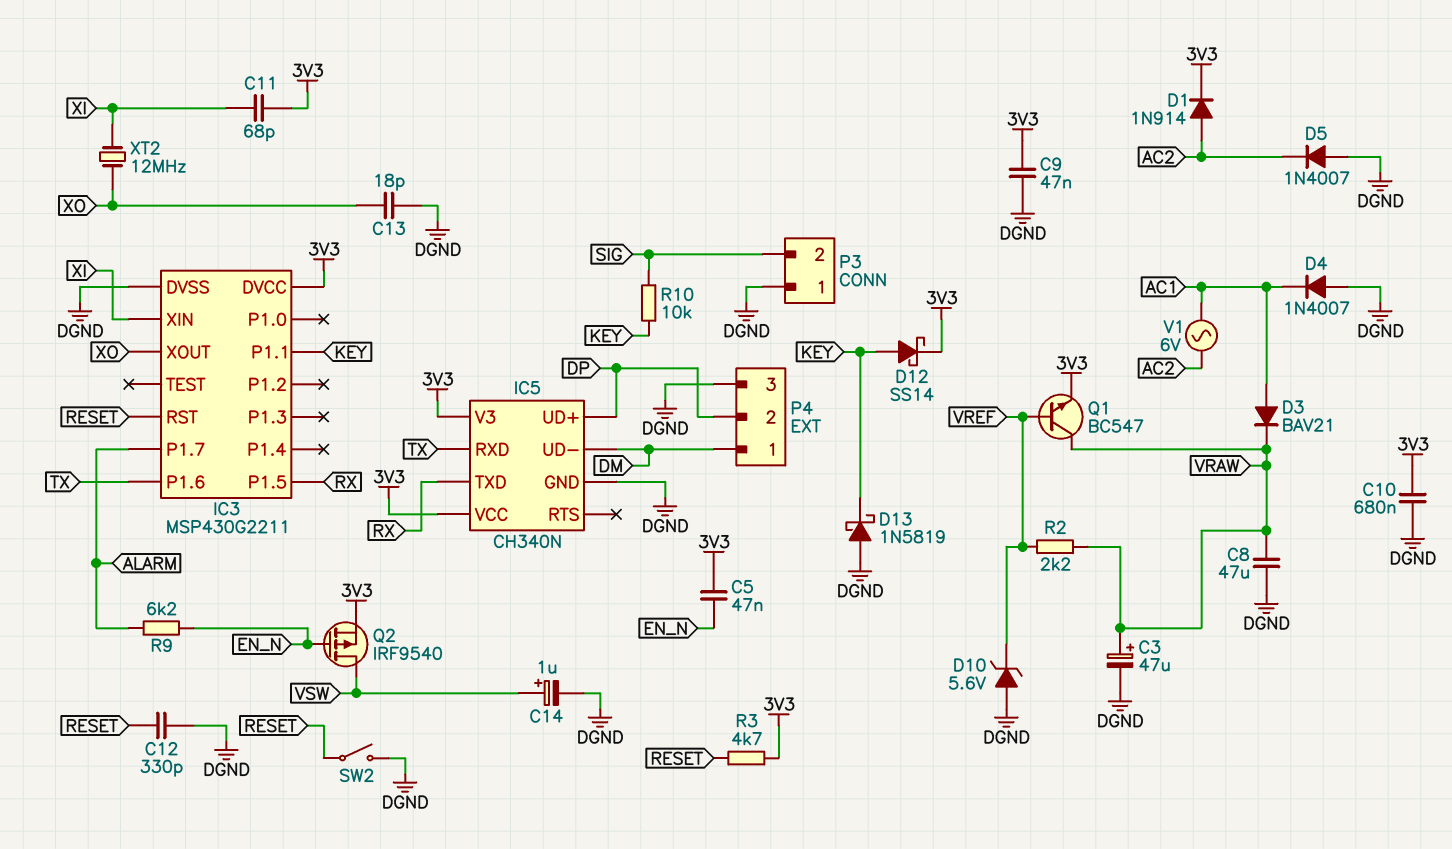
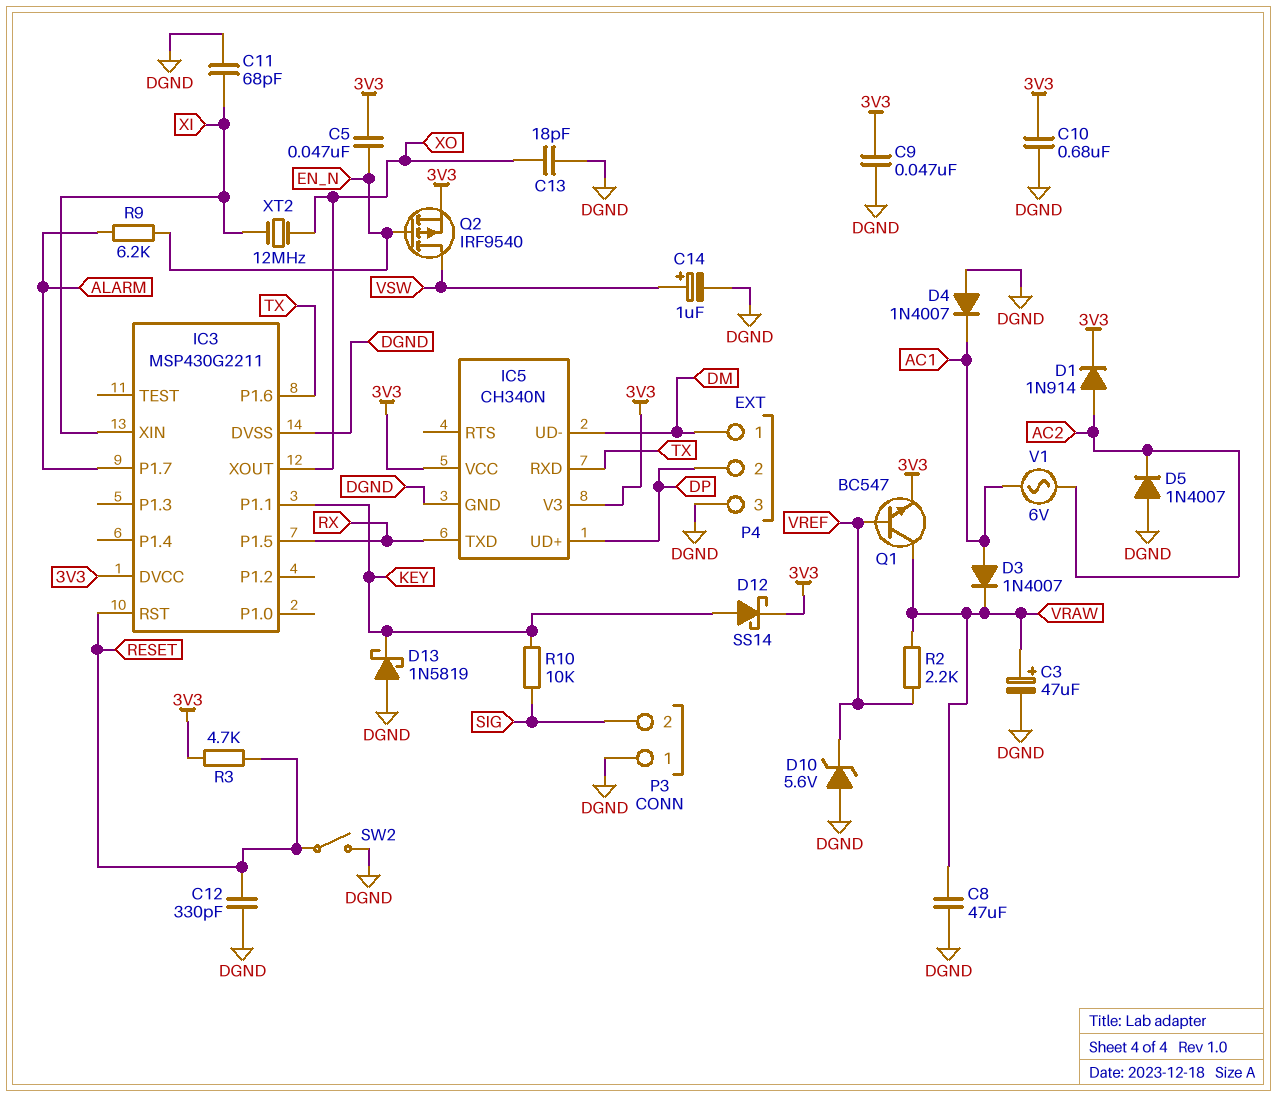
C11: 68pF (3V3, XI) -> 68pF (DGND, XI)
D3: diode BAV21 (A AC1, K VRAW) -> diode 1N4007 (A AC1, K VRAW)

